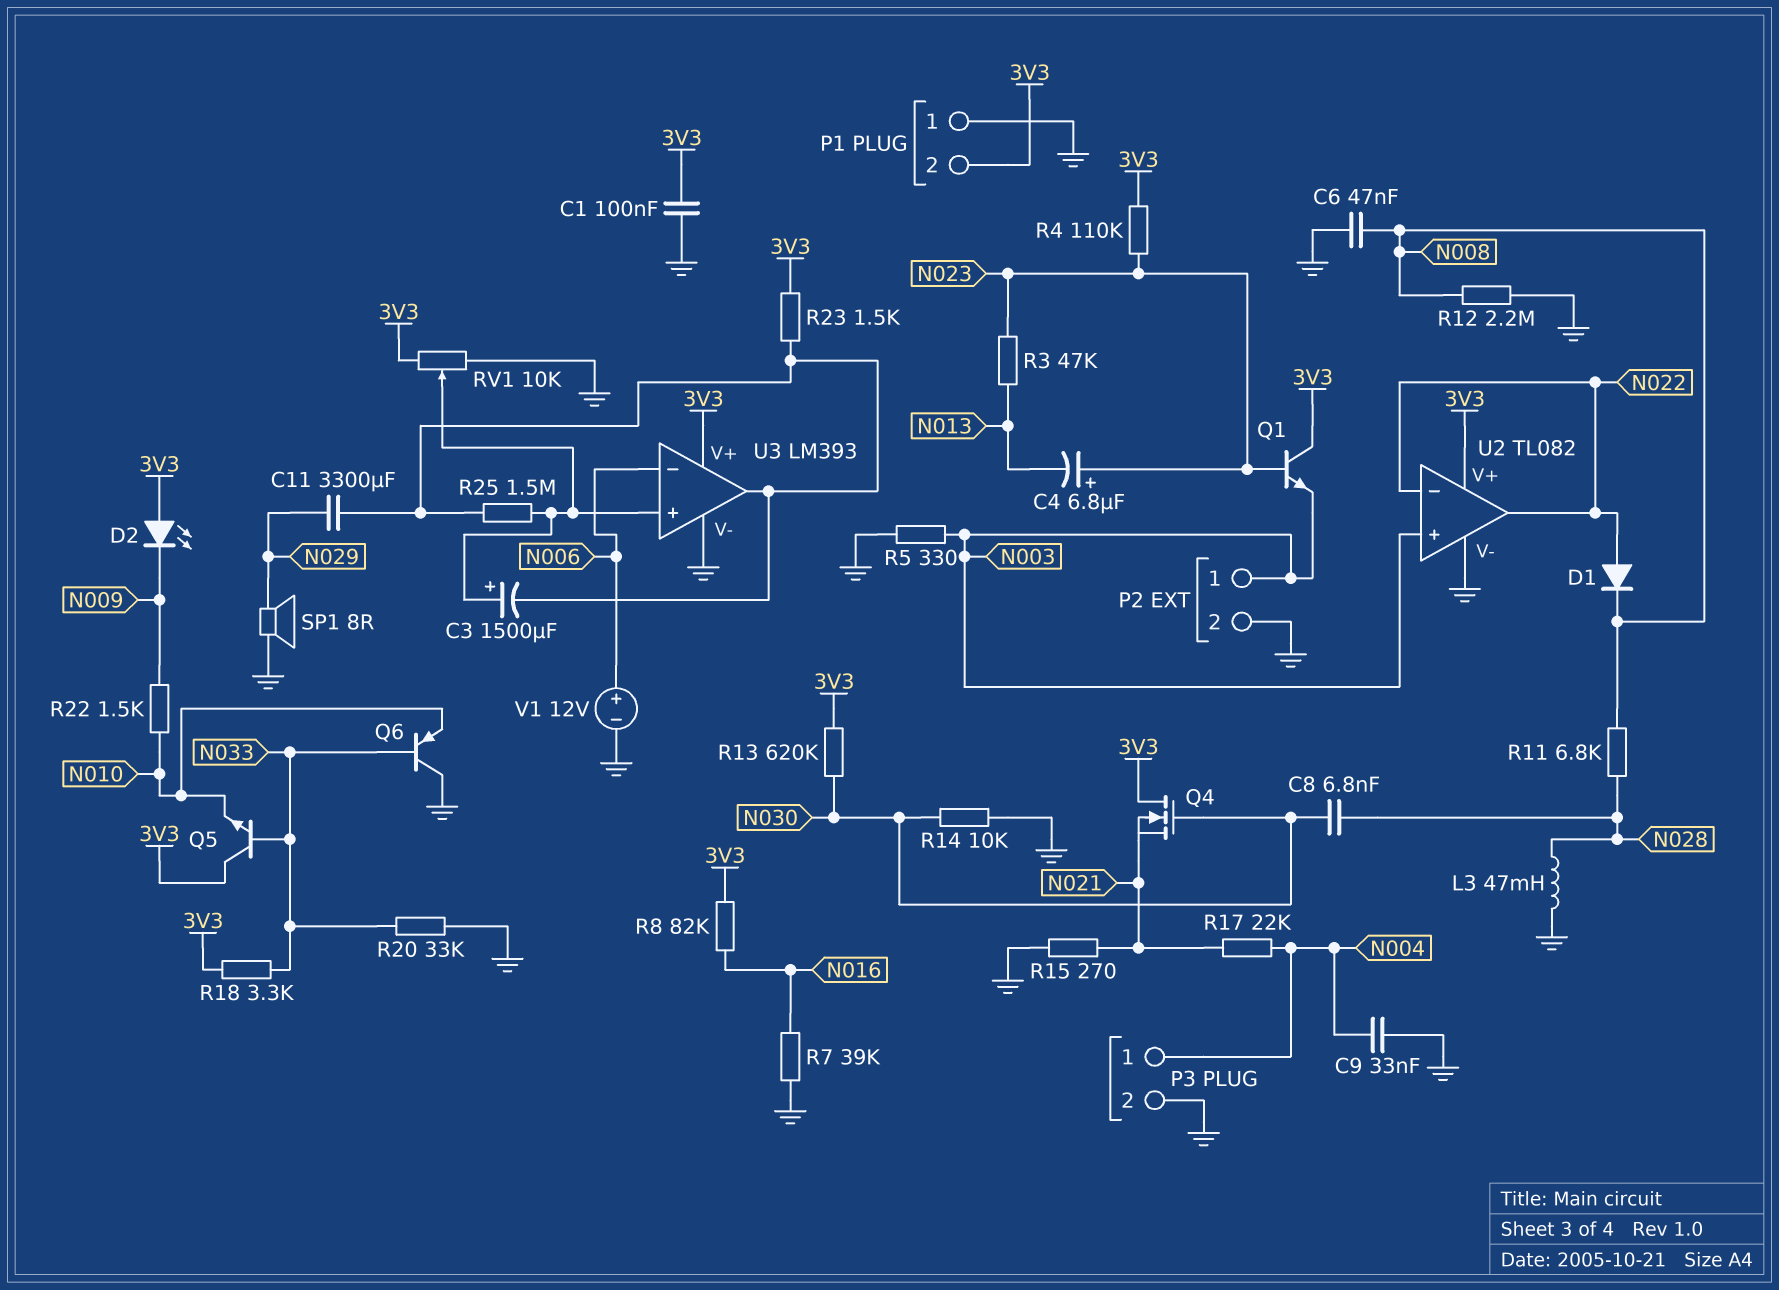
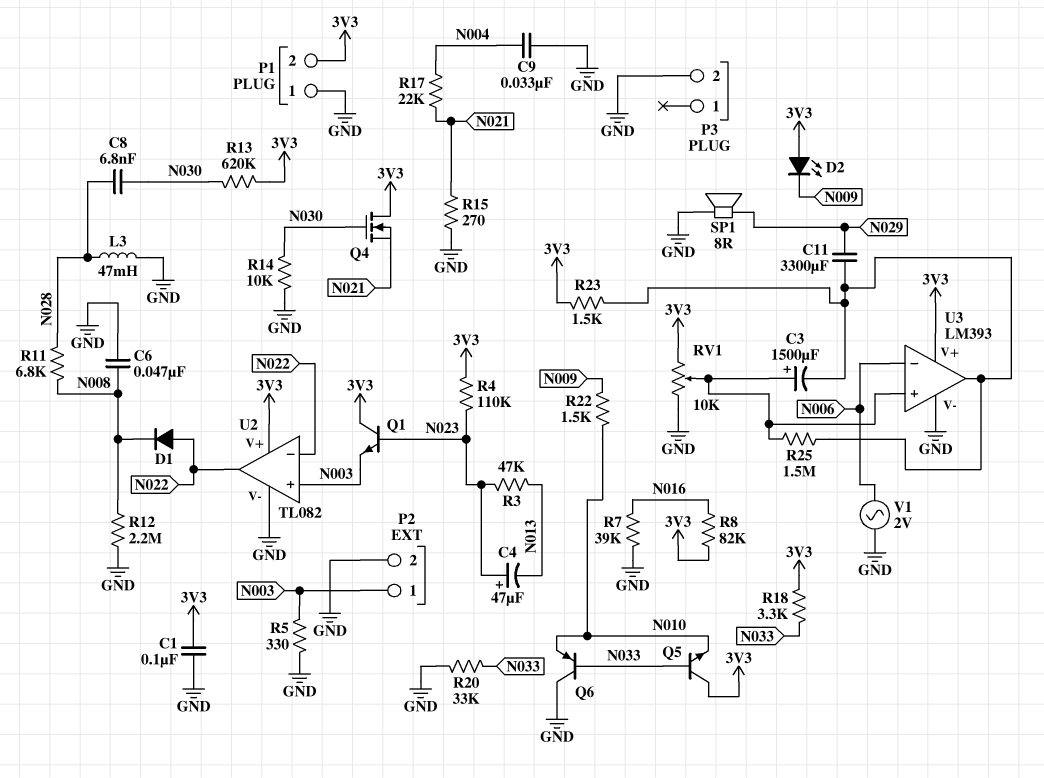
C4: 6.8uF (plus N023, minus N013) -> 47uF (plus N023, minus N013)
P3 pin 1: N004 -> none
V1: 12V (plus N006, minus GND) -> AC 2V (GND, N006)

